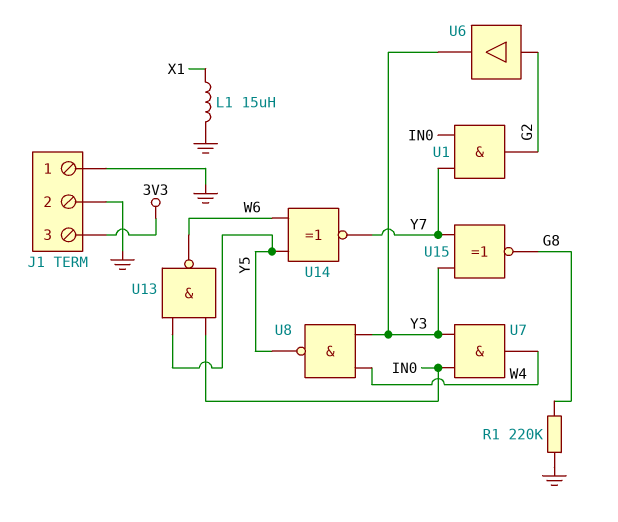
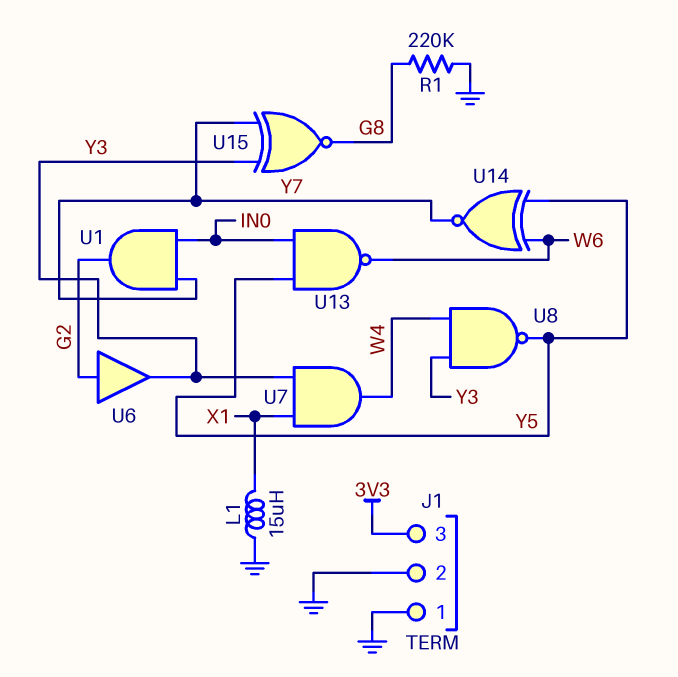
U7: AND (in IN0, in Y3, out W4) -> AND (in X1, in Y3, out W4)

